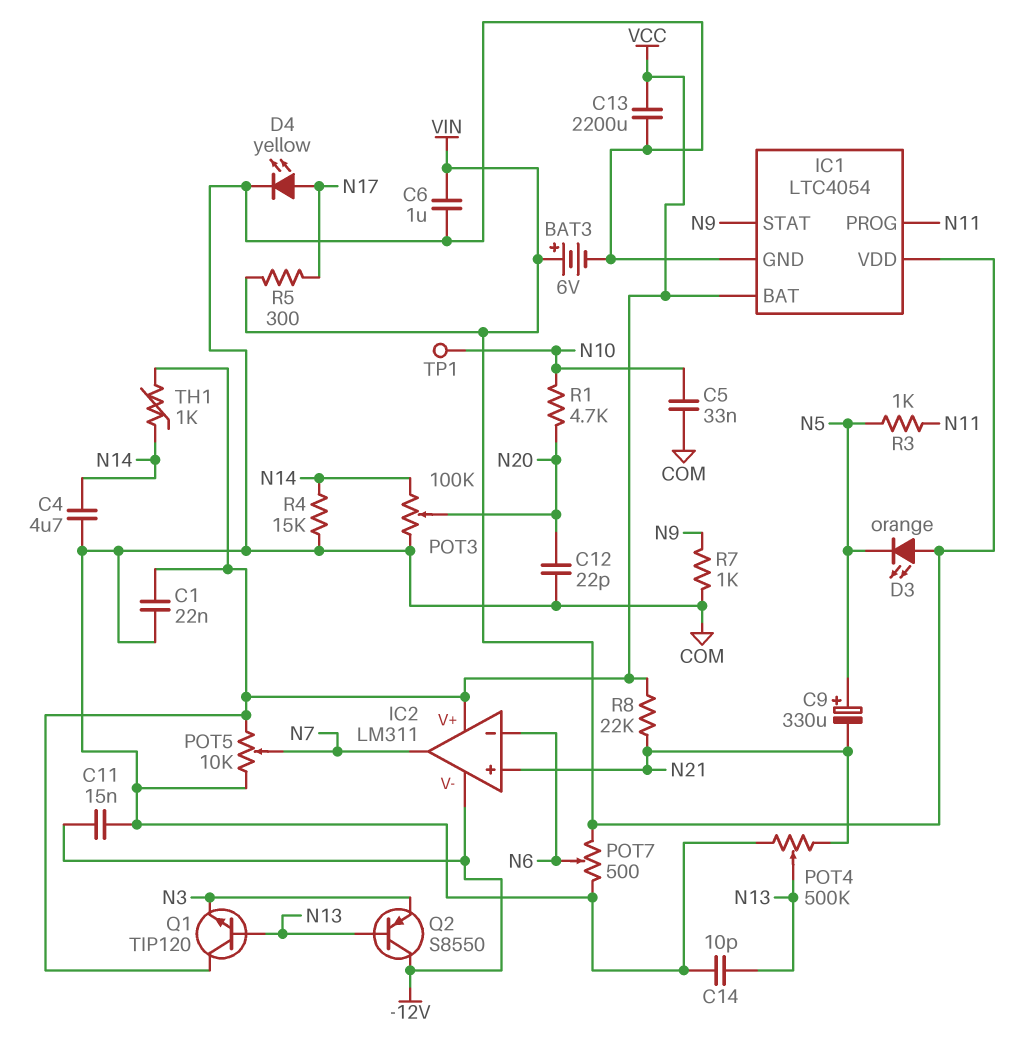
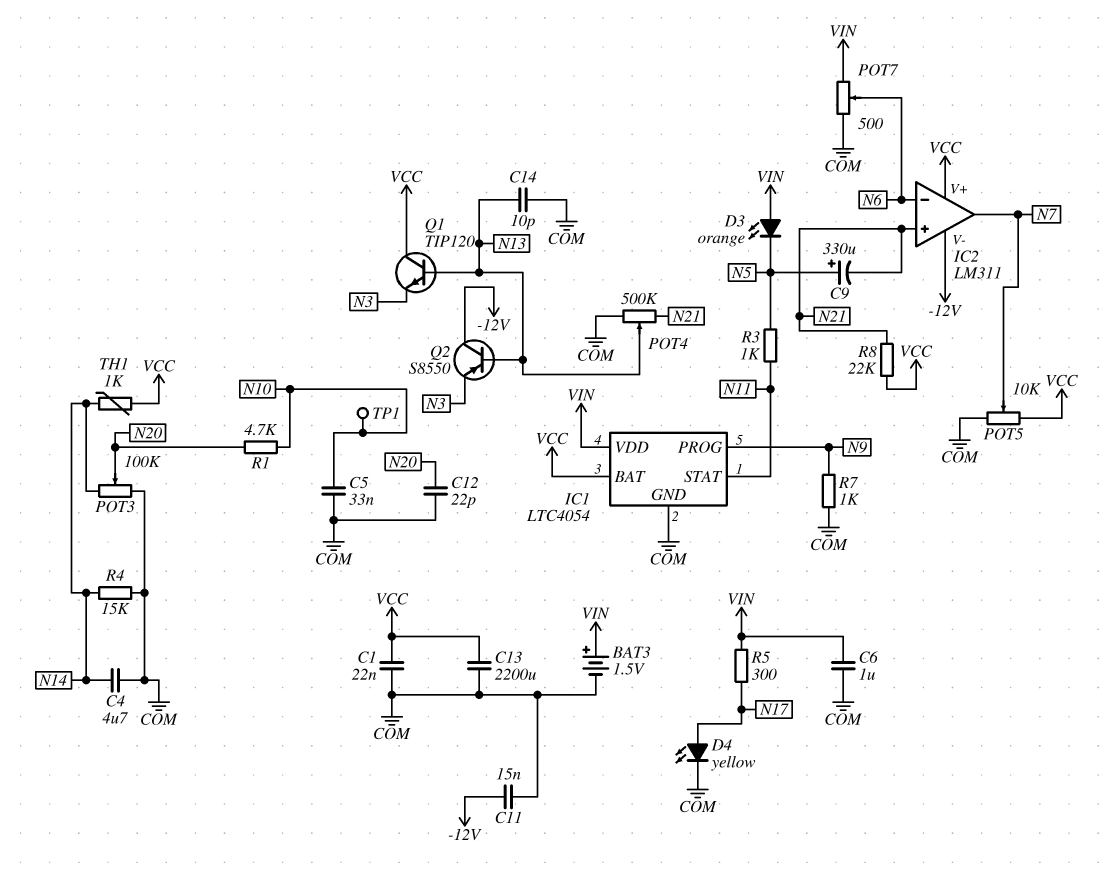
BAT3: 6V (plus VIN, minus COM) -> 1.5V (plus VIN, minus COM)
IC1 pin PROG: N11 -> N9
IC1 pin STAT: N9 -> N11

